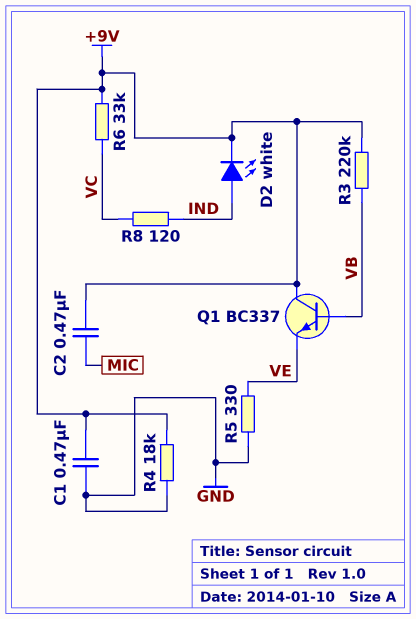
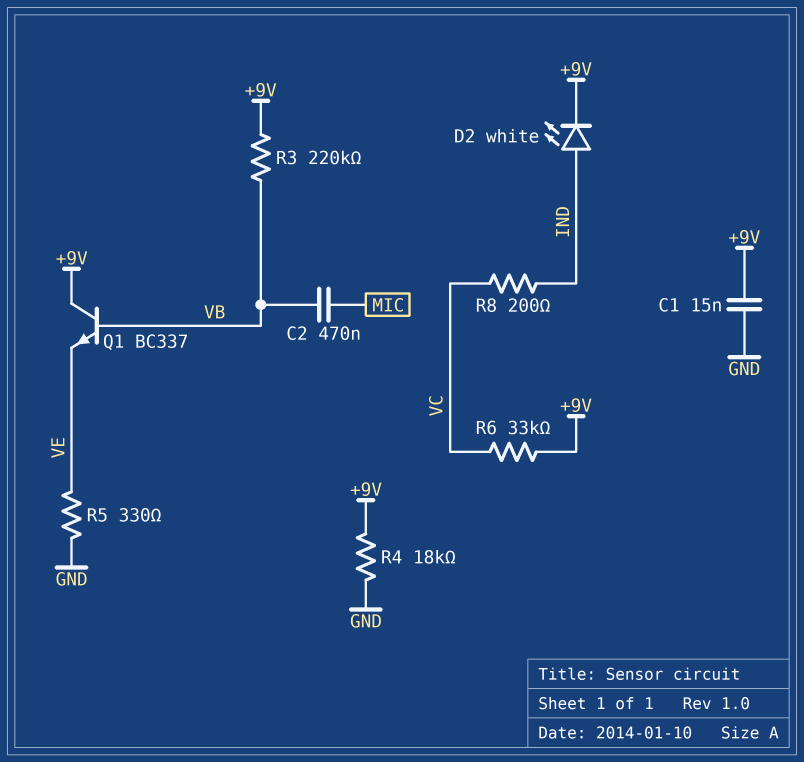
C1: 470nF (+9V, GND) -> 15nF (+9V, GND)
C2: 470nF (+9V, MIC) -> 470nF (MIC, VB)
R8: 120 (IND, VC) -> 200 (IND, VC)

